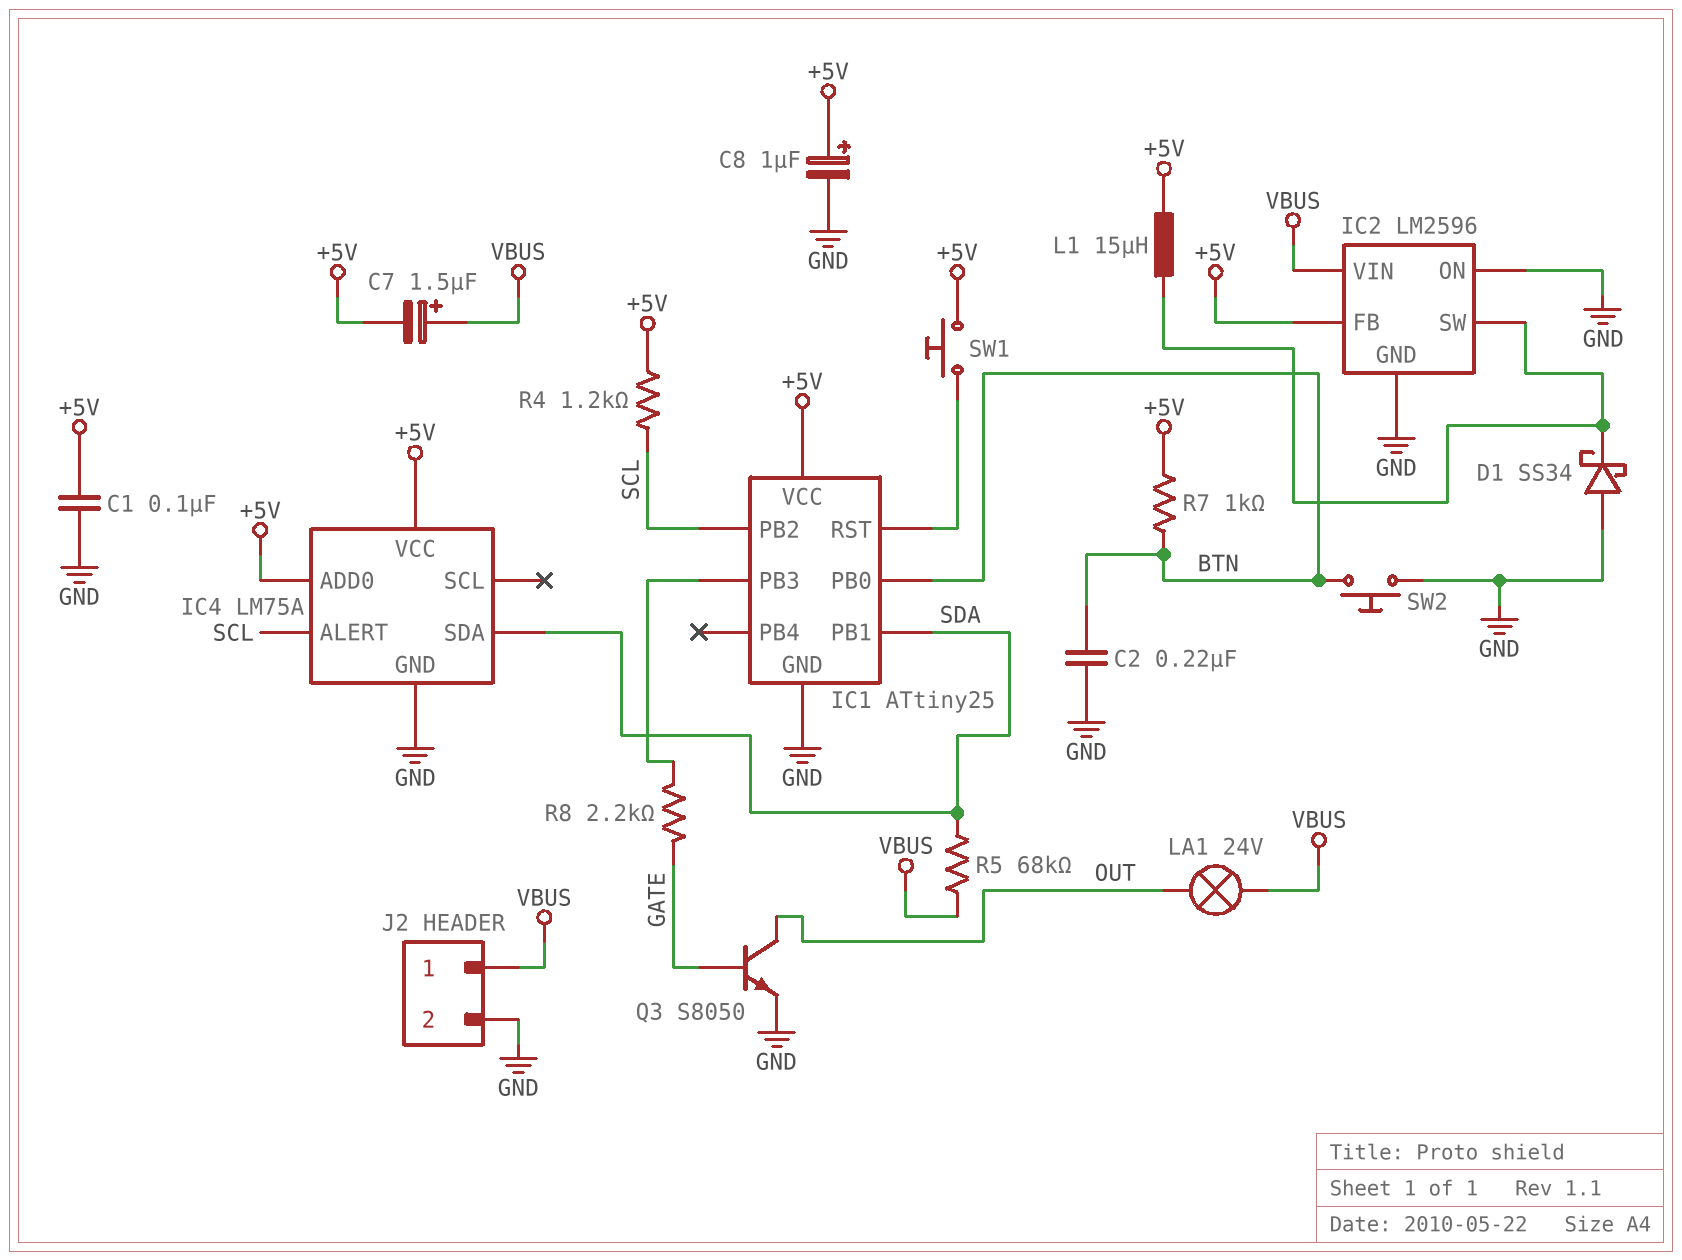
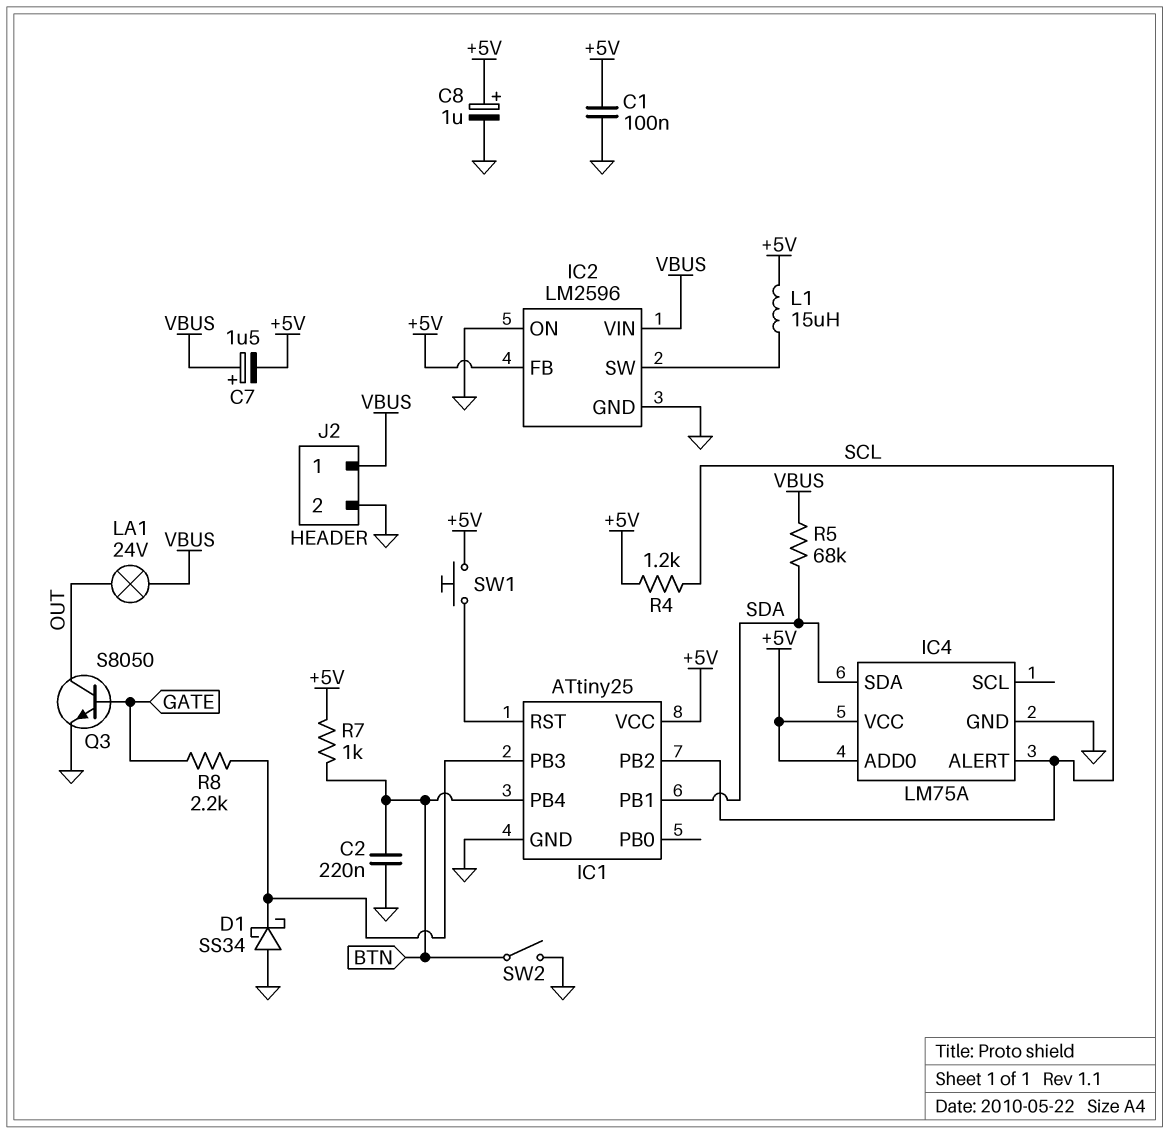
D1: schottky SS34 (A GND, K IC2/SW) -> schottky SS34 (A GND, K IC1/PB3)
IC1 pin PB0: BTN -> none
IC1 pin PB4: none -> BTN
SW2: button (BTN, GND) -> switch (BTN, GND)

